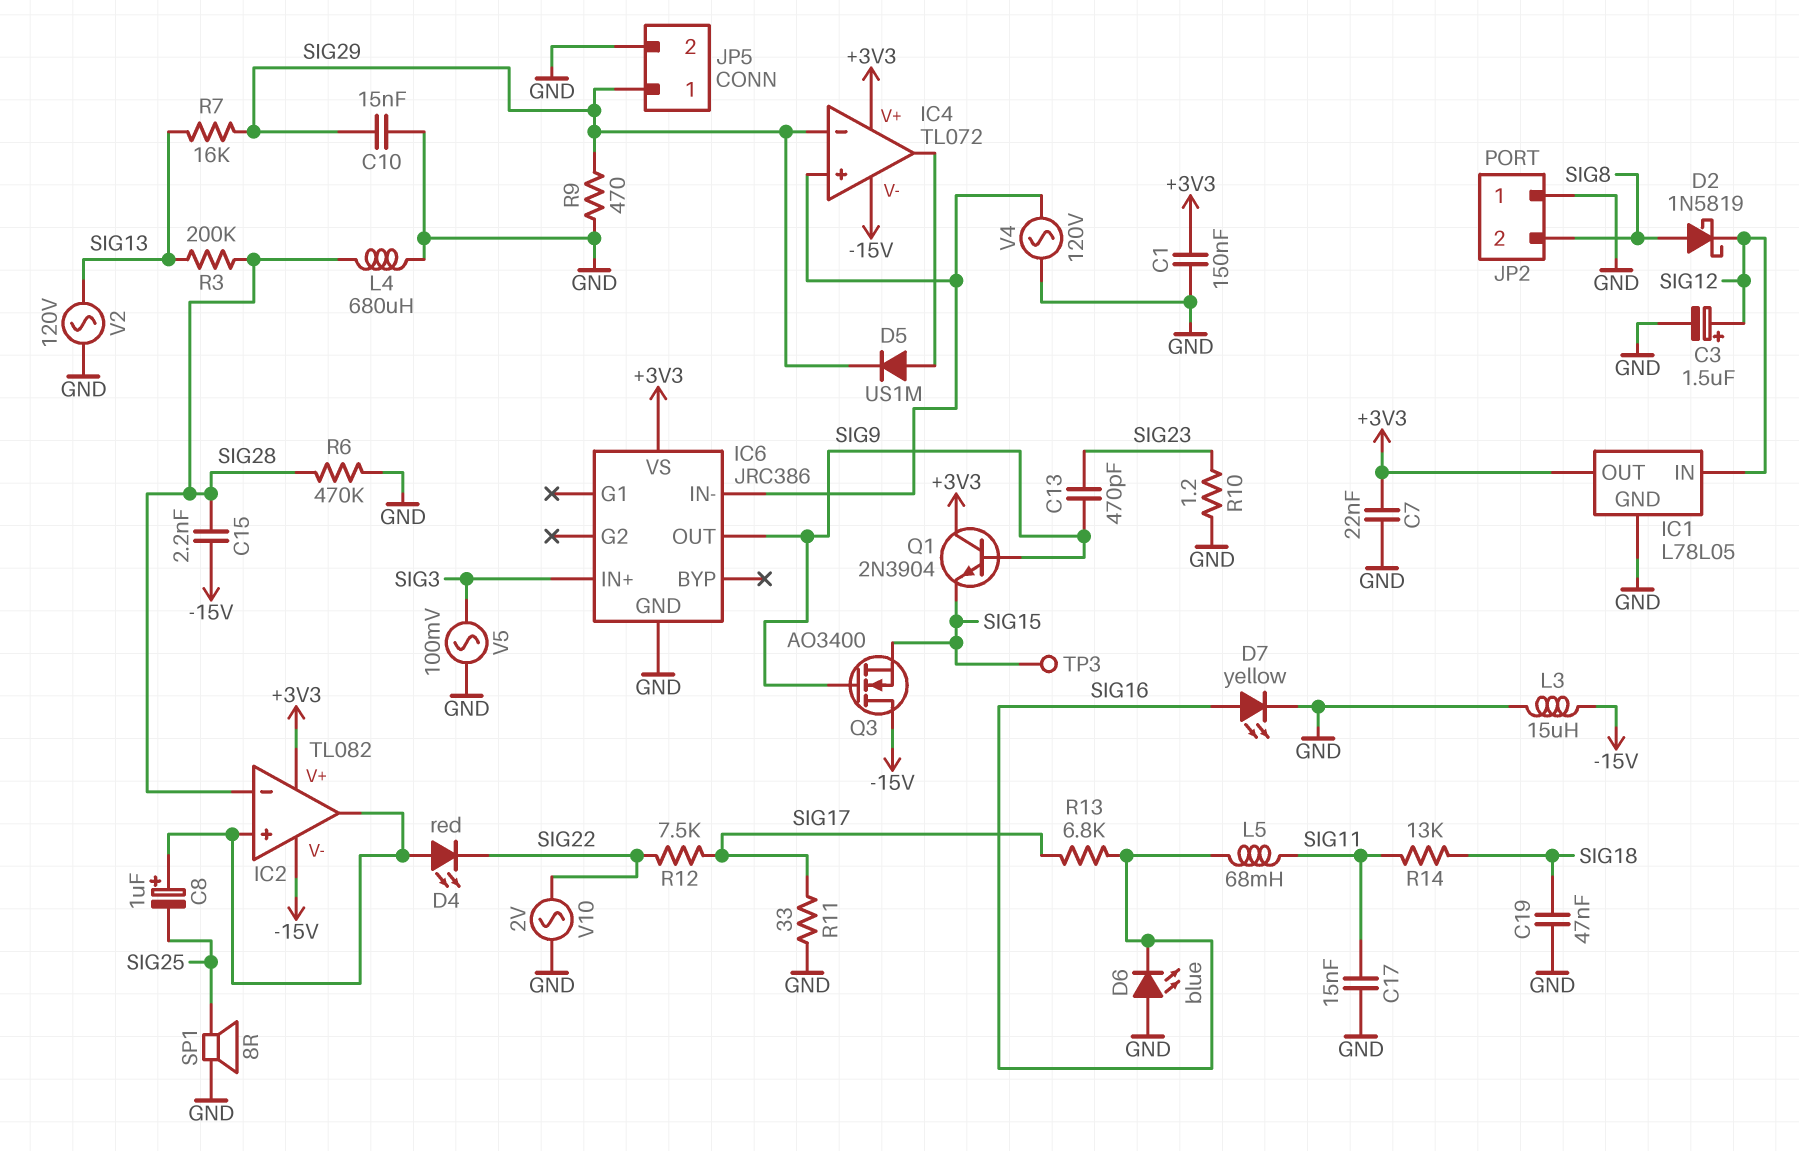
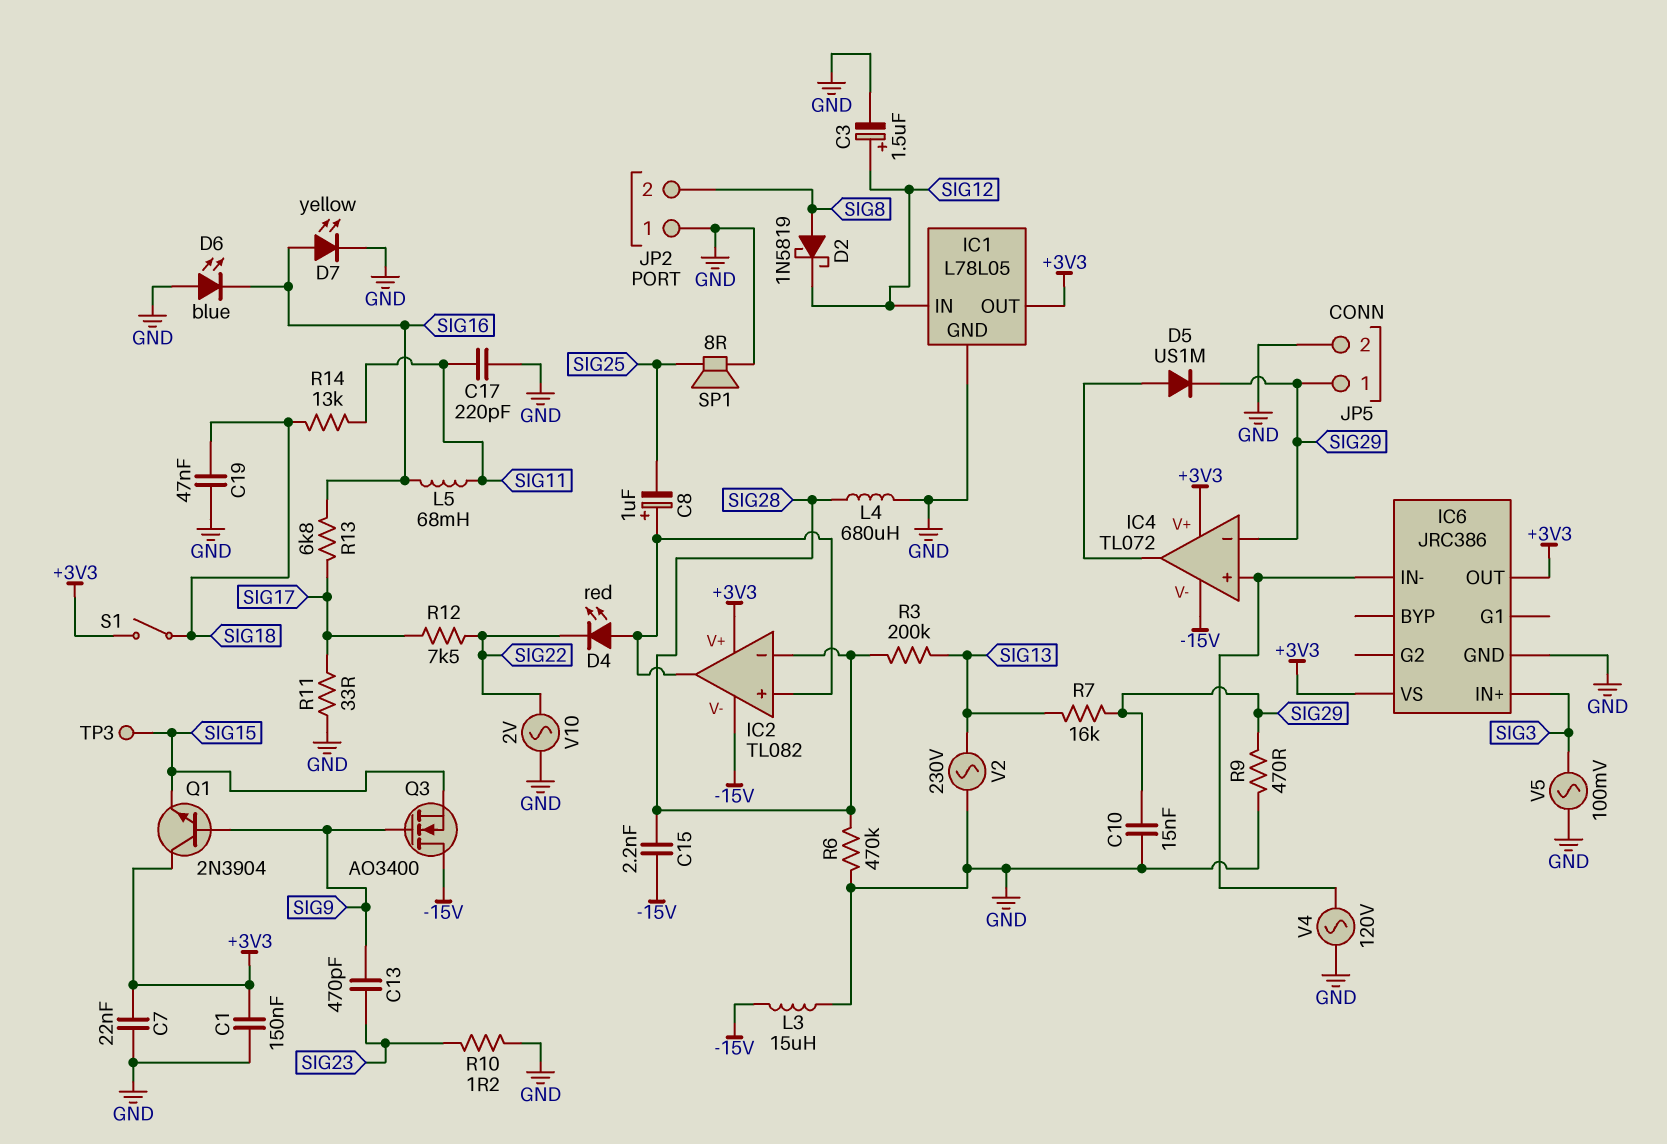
C17: 15nF (GND, SIG11) -> 220pF (GND, SIG11)
IC6 pin OUT: SIG9 -> +3V3
S1: none -> switch (+3V3, SIG18)
V2: AC 120V (GND, SIG13) -> AC 230V (GND, SIG13)

